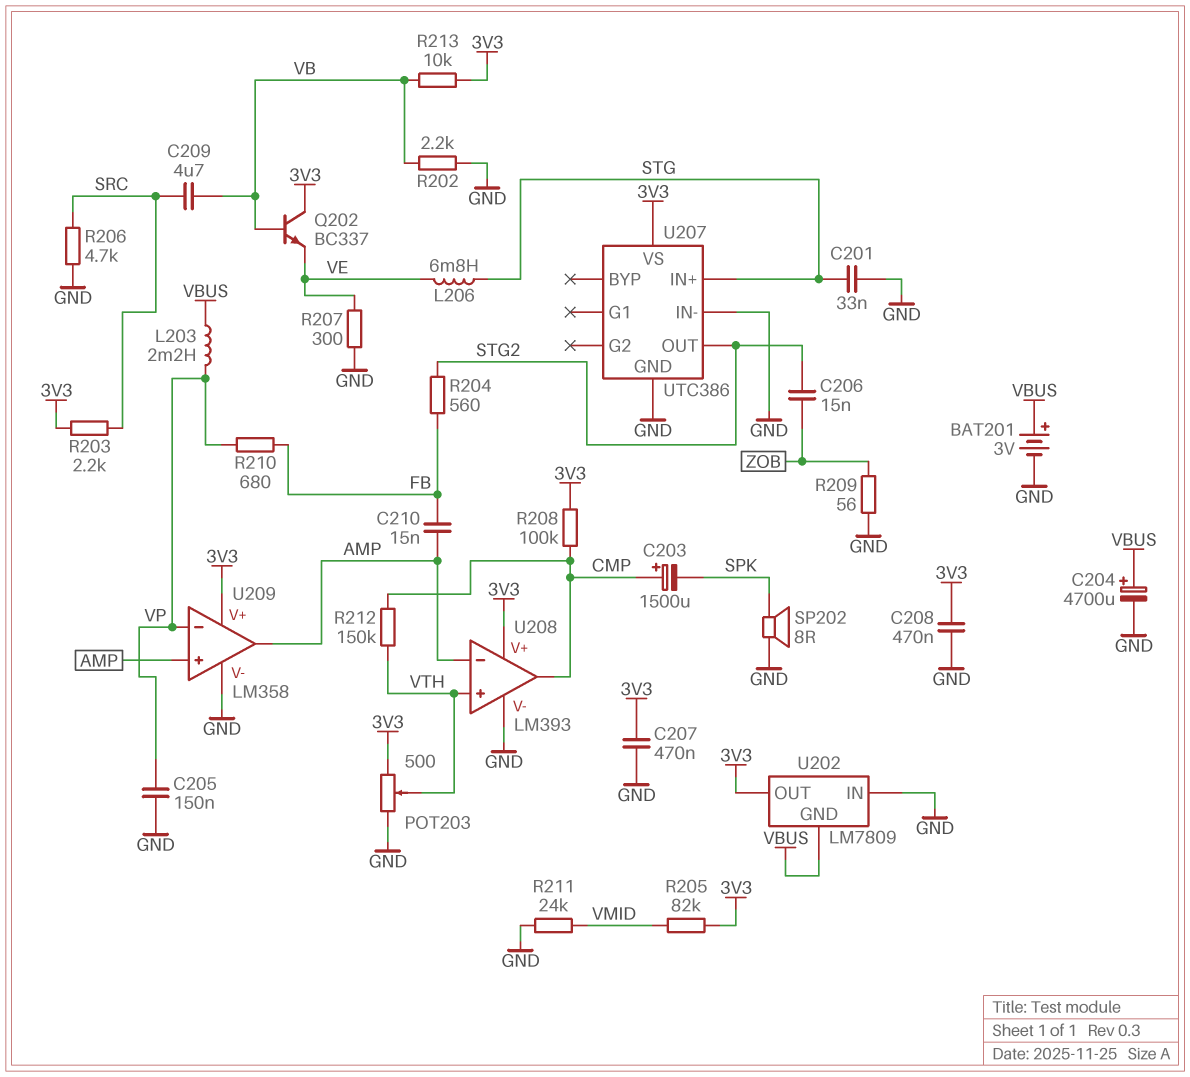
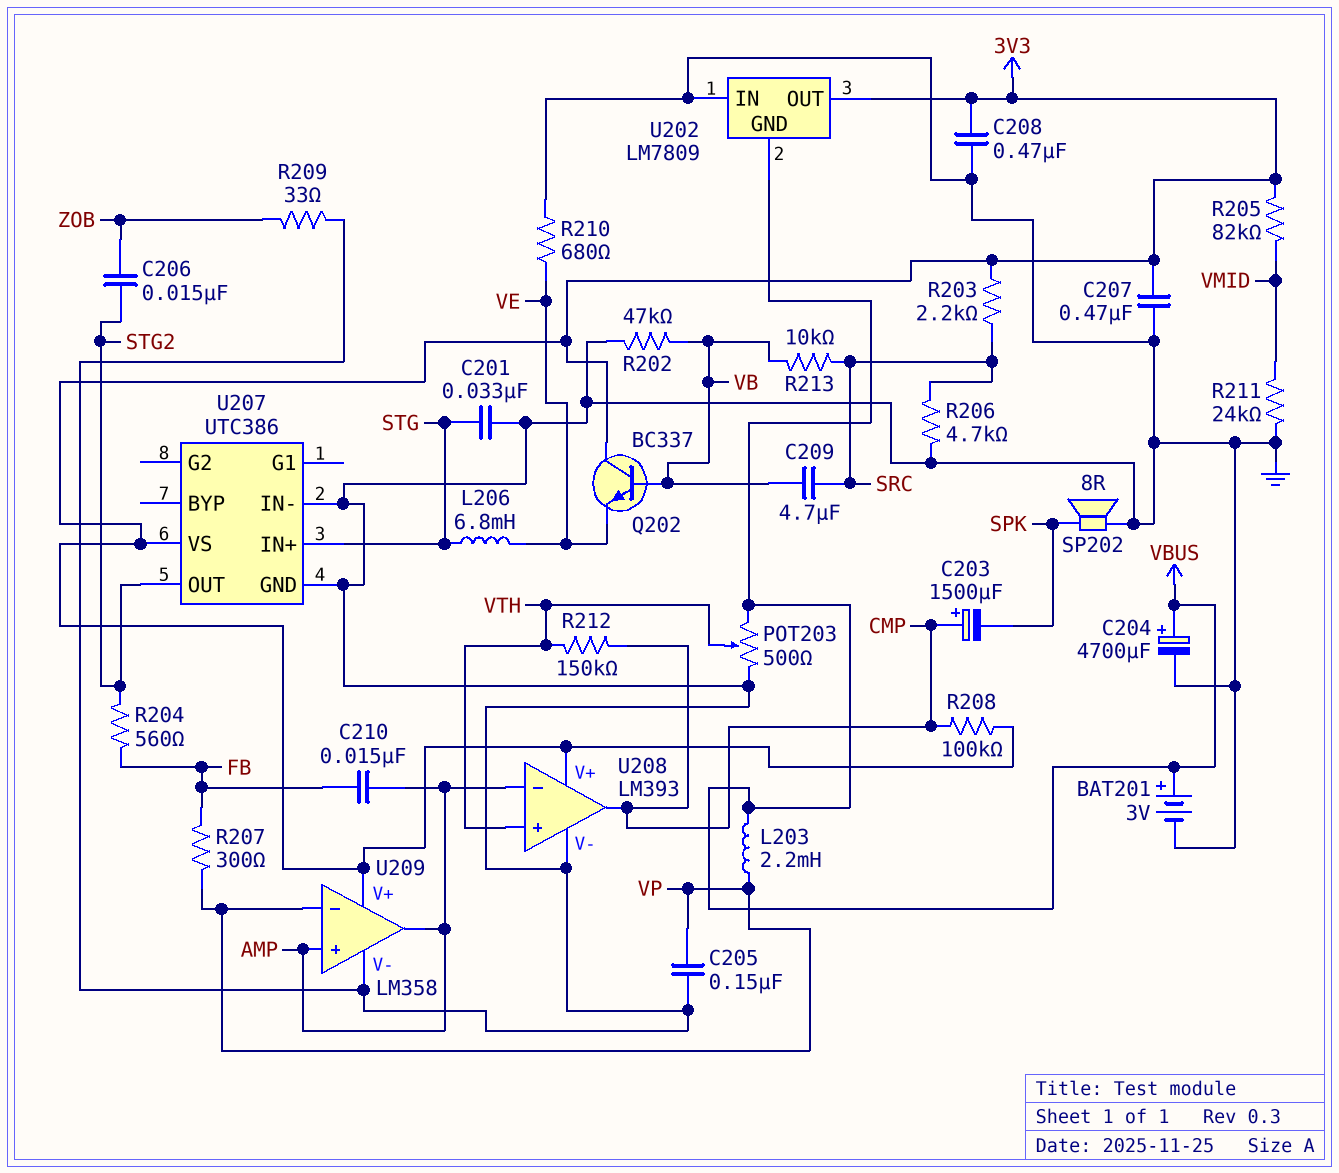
POT203: 500 (3V3, GND, wiper VTH) -> 500 (GND, VBUS, wiper VTH)
R202: 2.2k (GND, VB) -> 47k (GND, VB)
R207: 300 (GND, VE) -> 300 (FB, VP)
R209: 56 (GND, ZOB) -> 33 (GND, ZOB)
R210: 680 (FB, VP) -> 680 (GND, VE)
R213: 10k (3V3, VB) -> 10k (SRC, VB)

